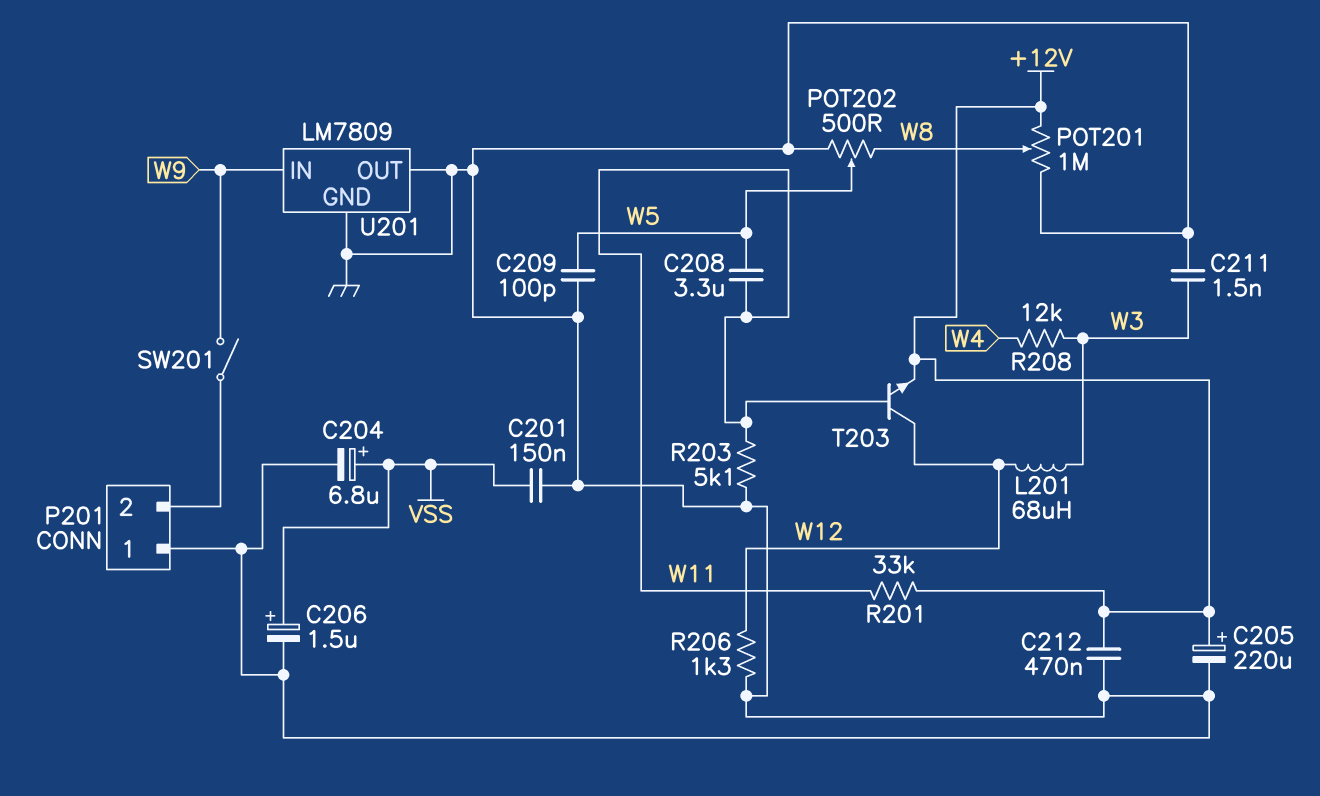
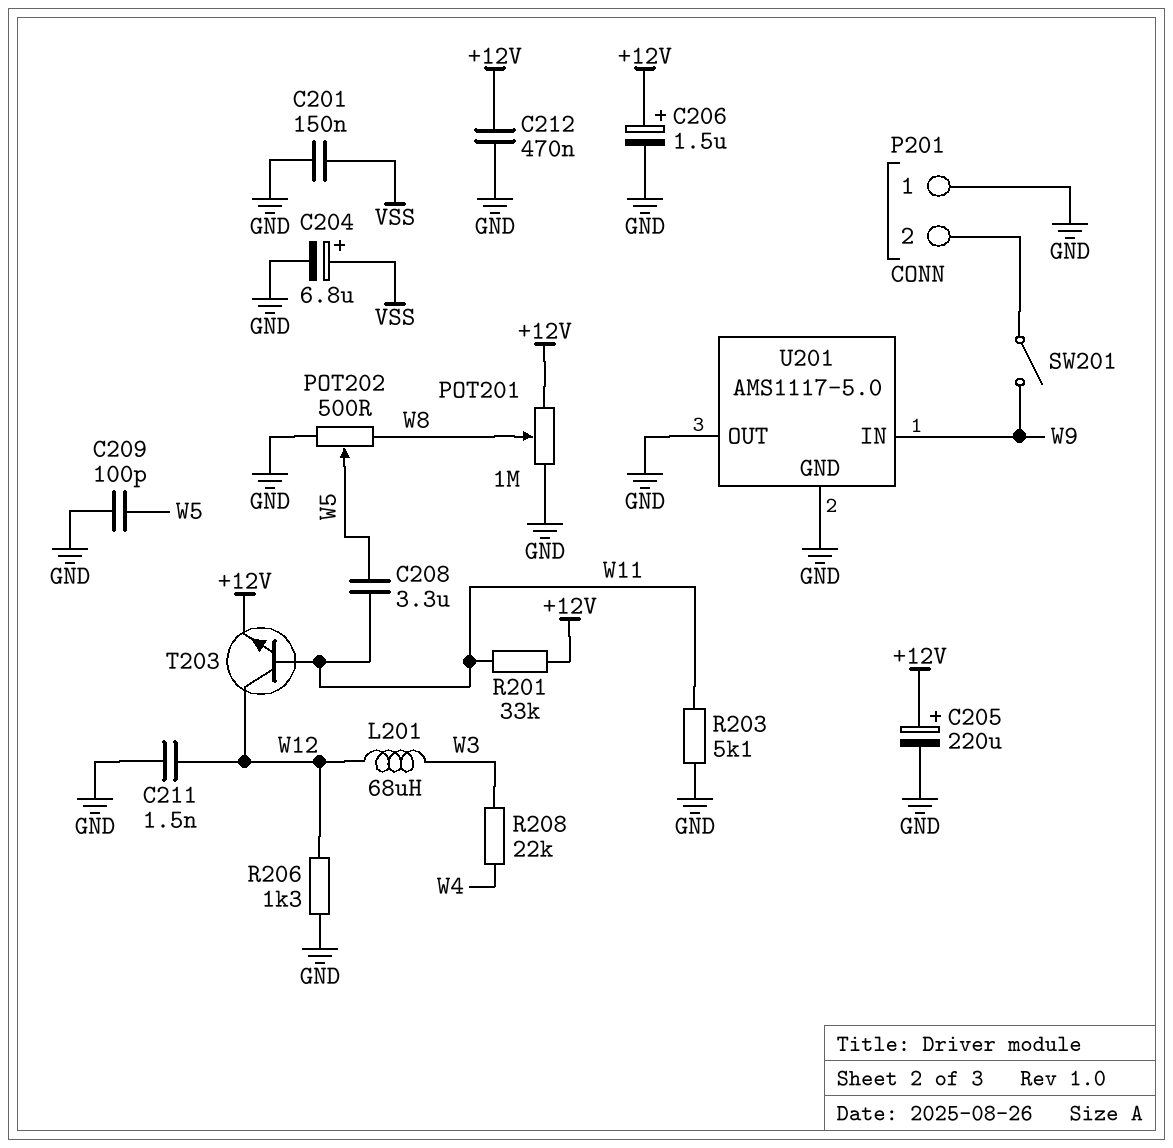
C206: 1.5uF (plus VSS, minus GND) -> 1.5uF (plus +12V, minus GND)
C211: 1.5nF (GND, W3) -> 1.5nF (GND, W12)
R208: 12k (W3, W4) -> 22k (W3, W4)
U201: LM7809 -> AMS1117-5.0

